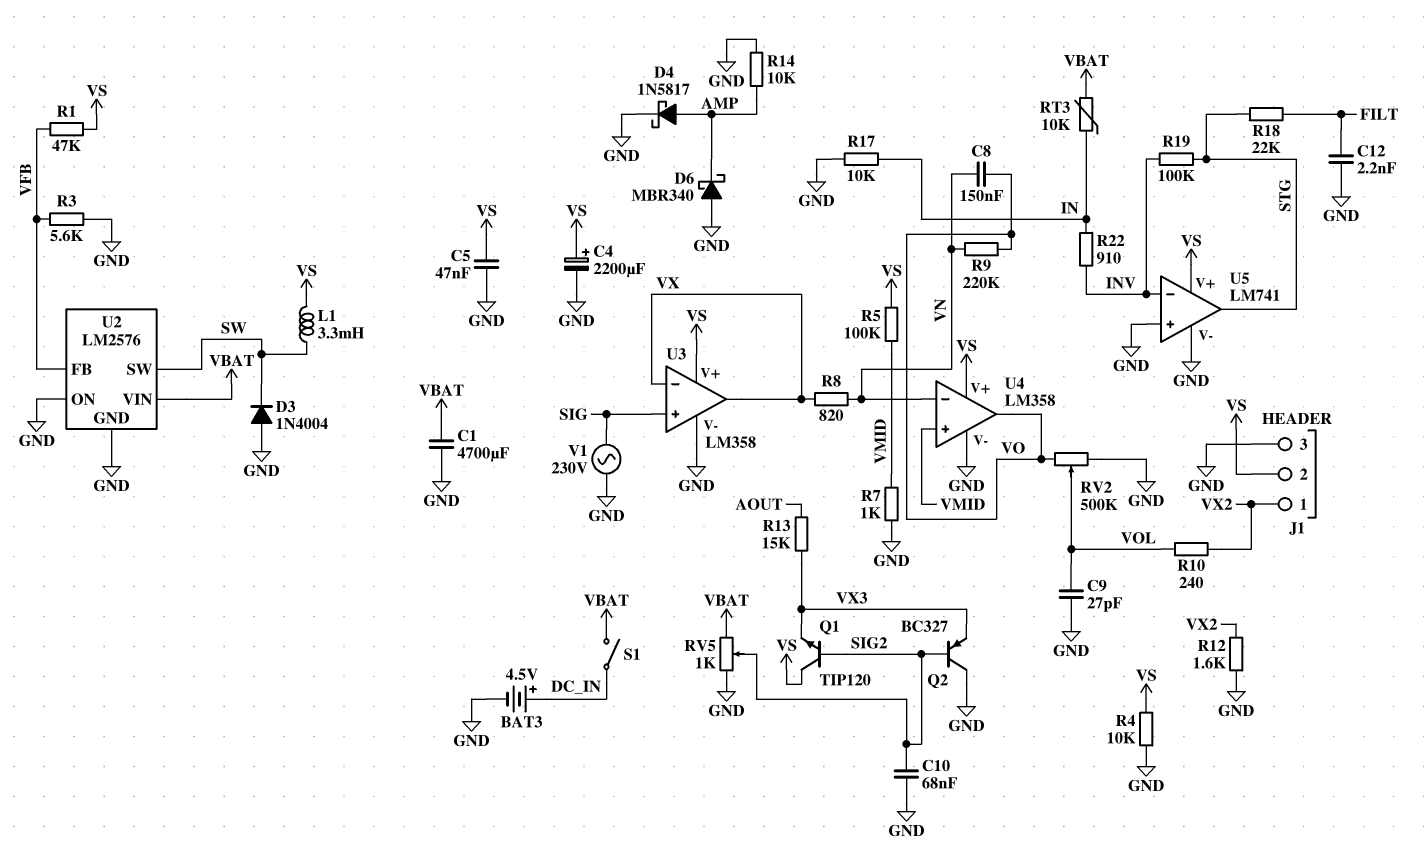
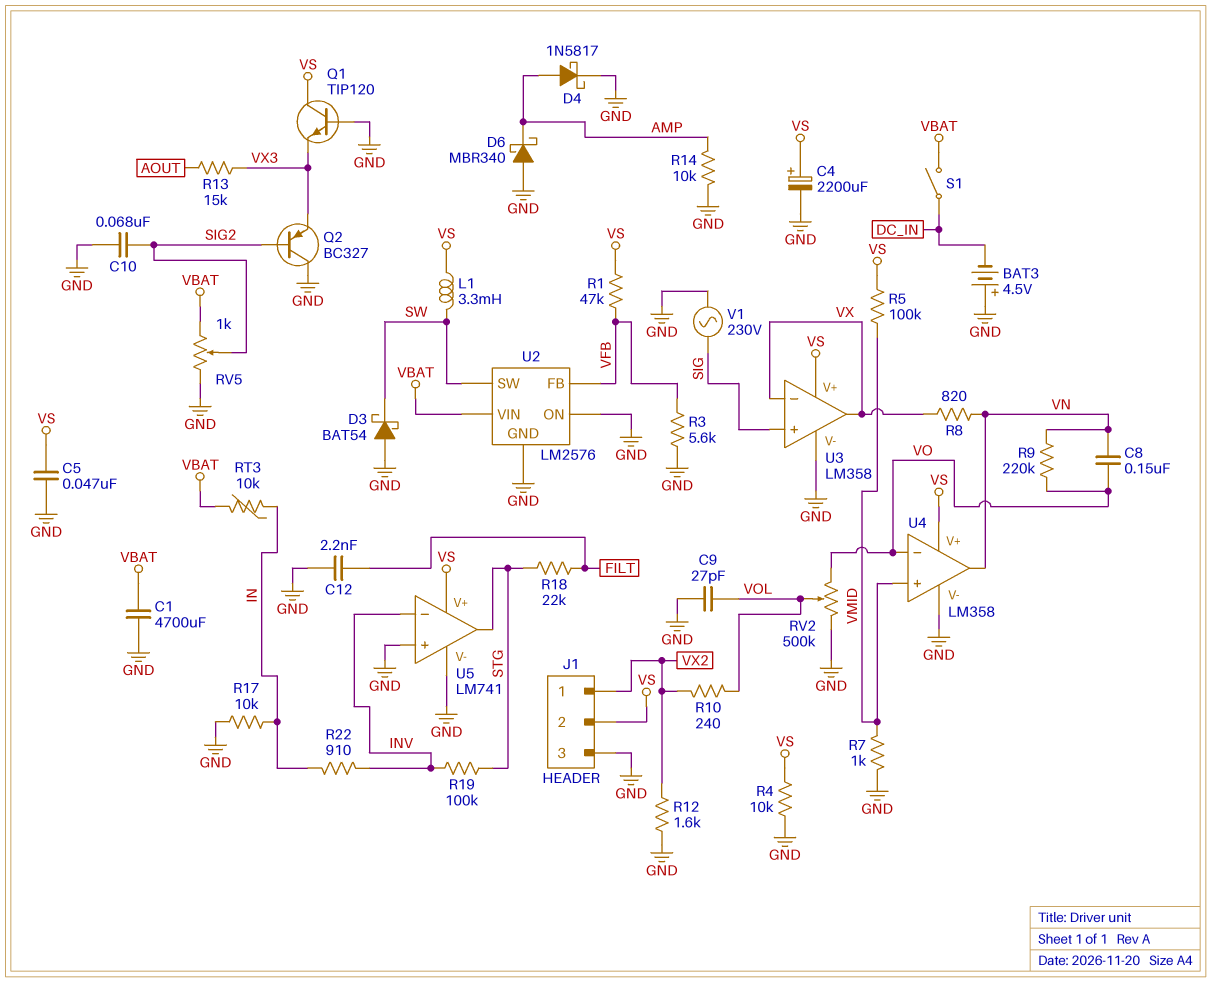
BAT3: 4.5V (plus DC_IN, minus GND) -> 4.5V (plus GND, minus DC_IN)
D3: diode 1N4004 (A GND, K SW) -> schottky BAT54 (A GND, K SW)
Q1: NPN TIP120 (B SIG2, C VS, E VX3) -> NPN TIP120 (B GND, C VS, E VX3)
U4 pin in-: VN -> VO
U4 pin out: VO -> VN

